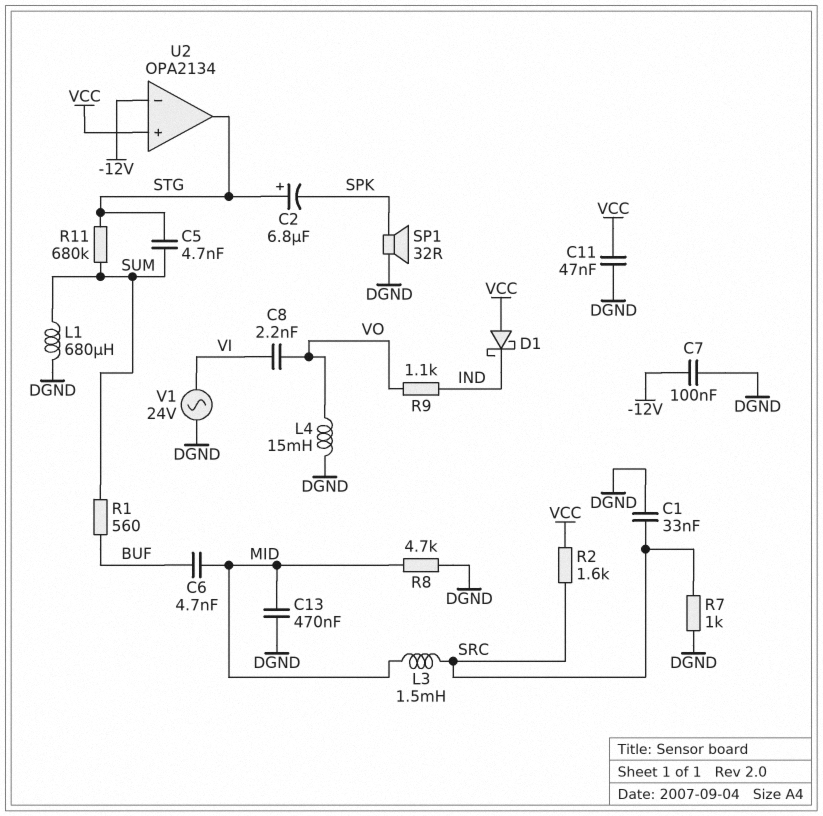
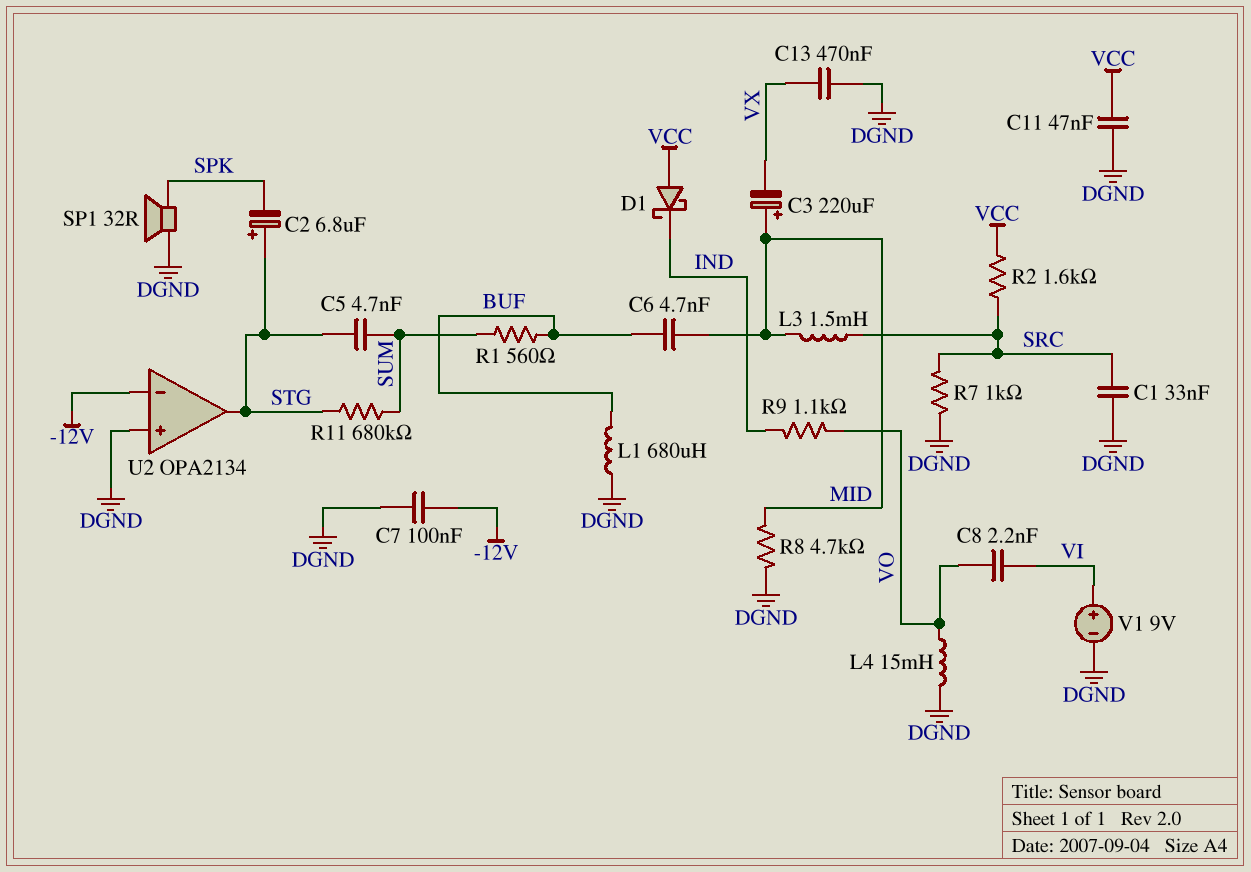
C3: none -> 220uF (plus MID, minus VX)
C13: 470nF (DGND, MID) -> 470nF (DGND, VX)
L1: 680uH (DGND, SUM) -> 680uH (BUF, DGND)
U2 pin in+: VCC -> DGND
V1: AC 24V (DGND, VI) -> 9V (plus VI, minus DGND)

